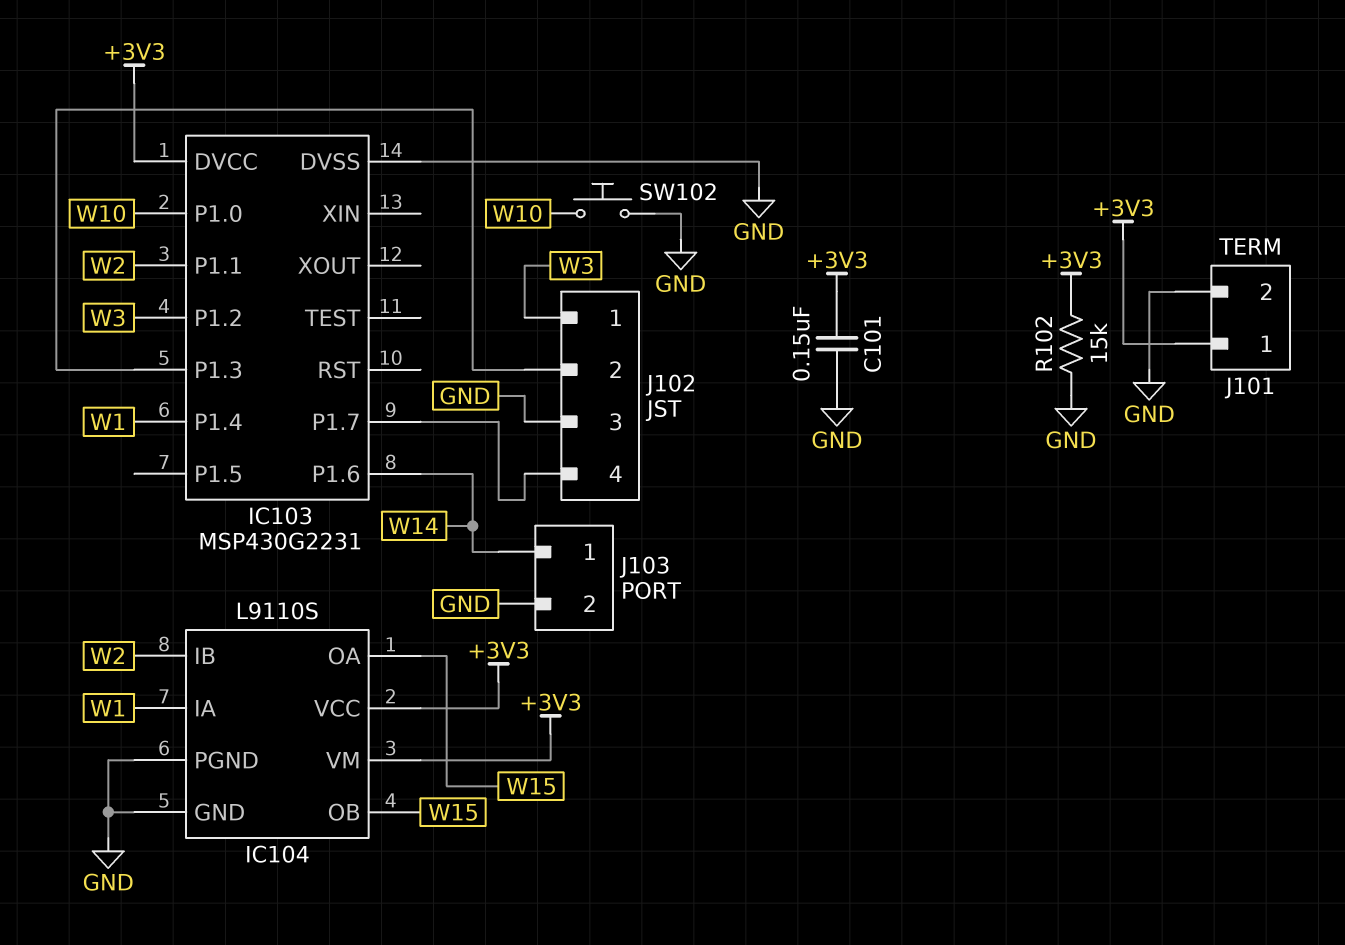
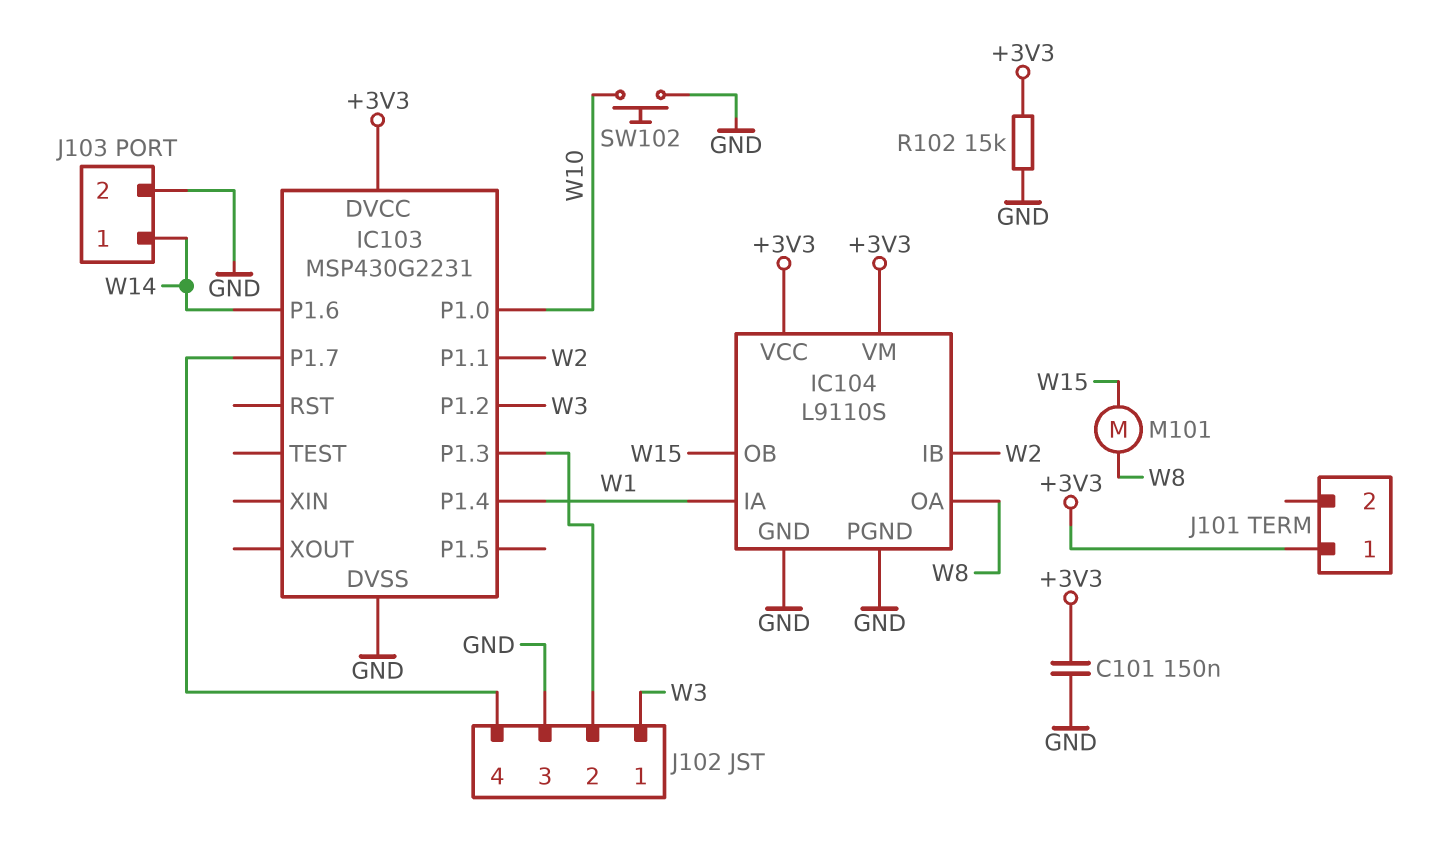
IC104 pin OA: W15 -> W8
J101 pin 2: GND -> none
M101: none -> motor (W8, W15)

